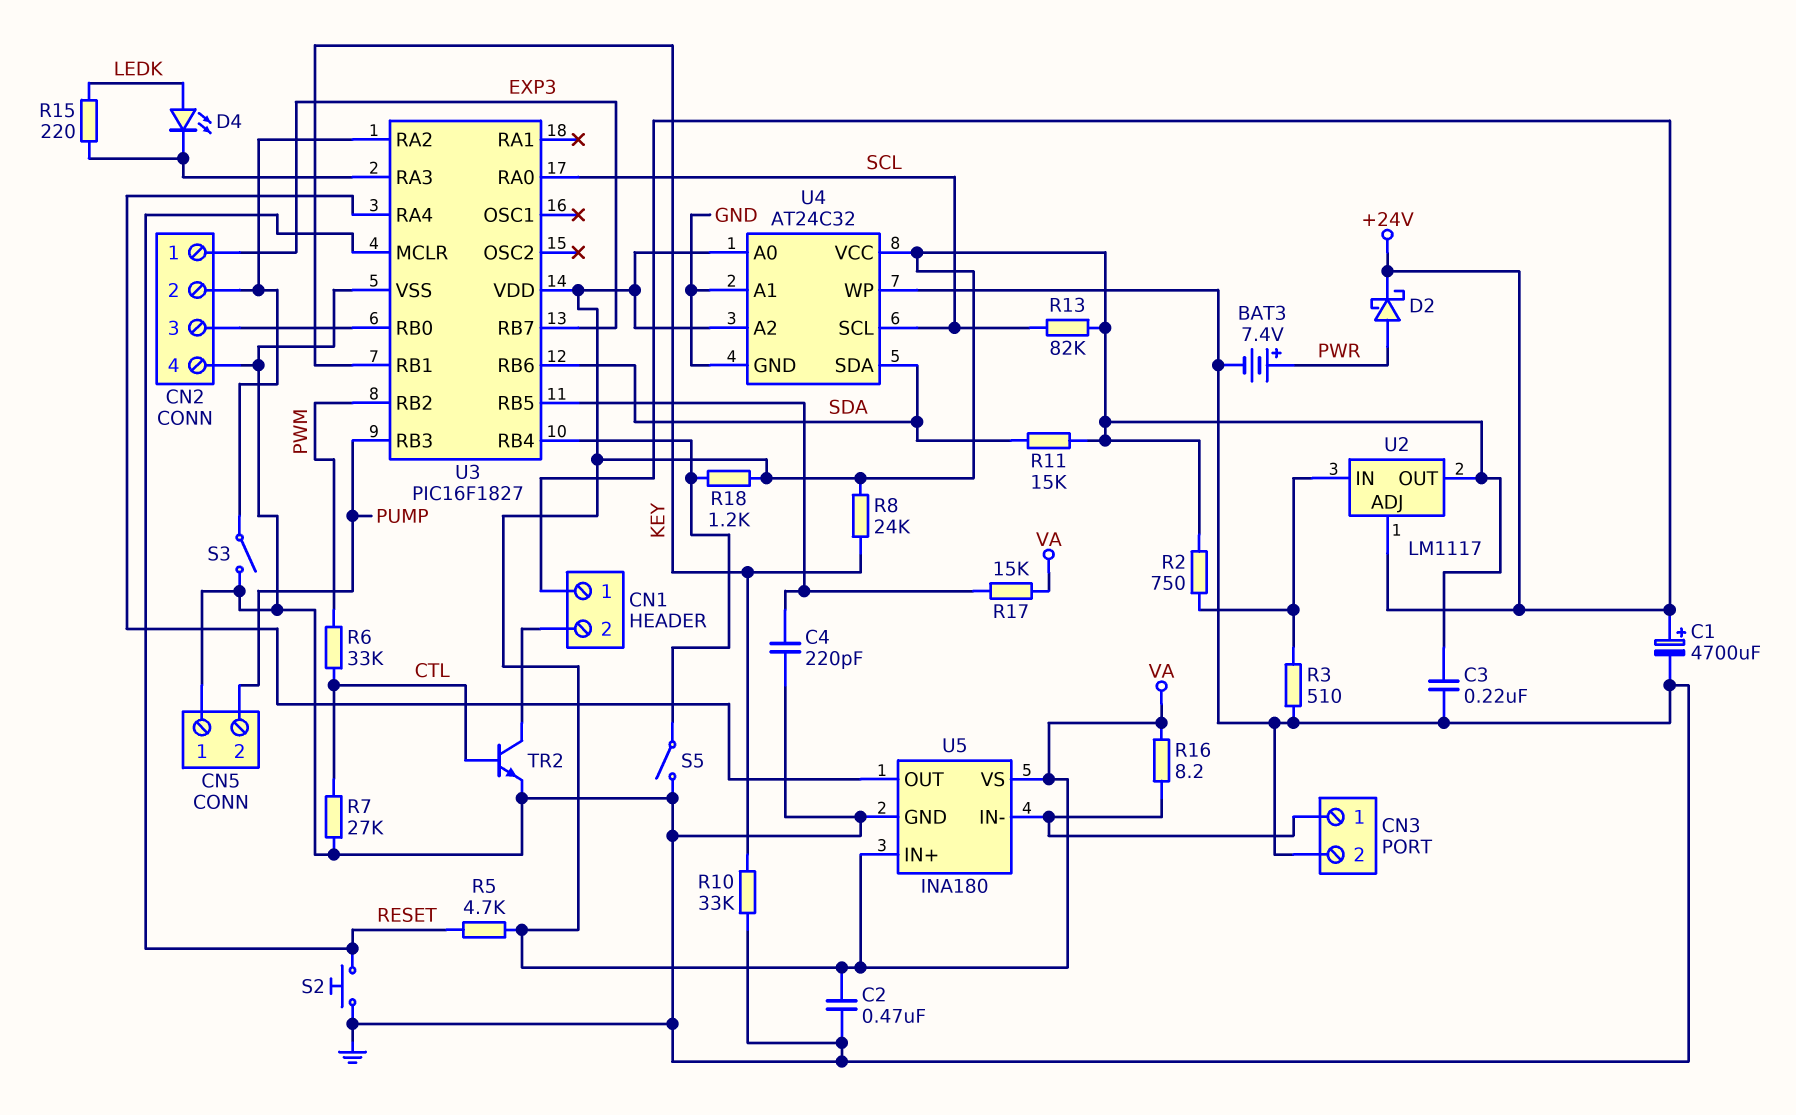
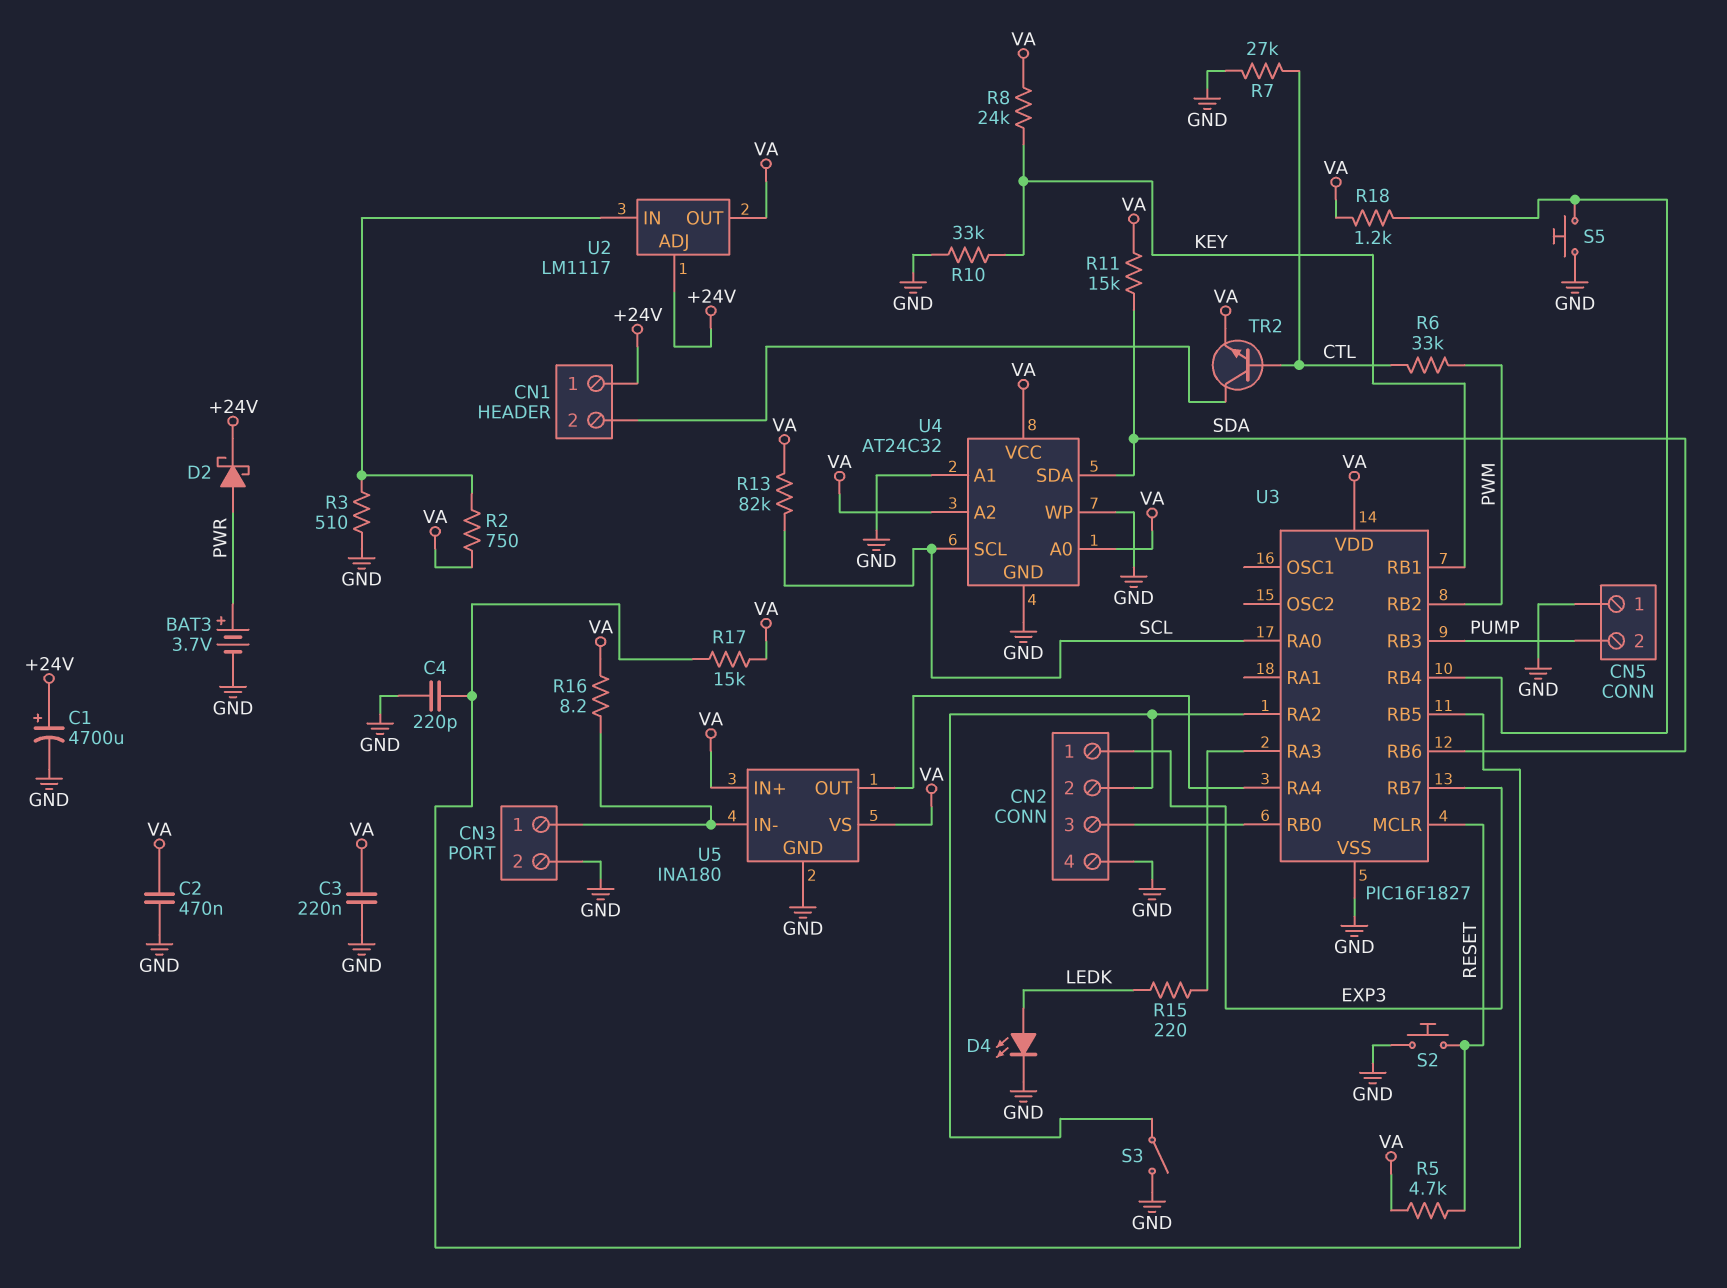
BAT3: 7.4V (plus PWR, minus GND) -> 3.7V (plus PWR, minus GND)
D4: LED (A LEDK, K U3/RA3) -> LED (A LEDK, K GND)
S5: switch (GND, U3/RB4) -> button (GND, U3/RB4)
TR2: NPN (B CTL, C CN1/2, E GND) -> NPN (B CTL, C CN1/2, E VA)

